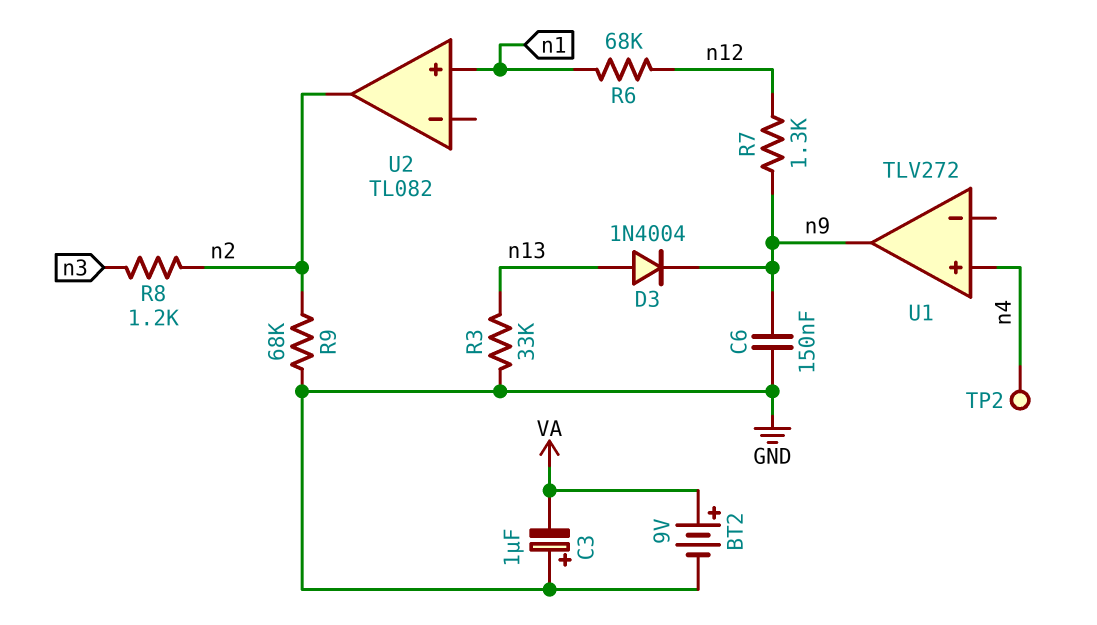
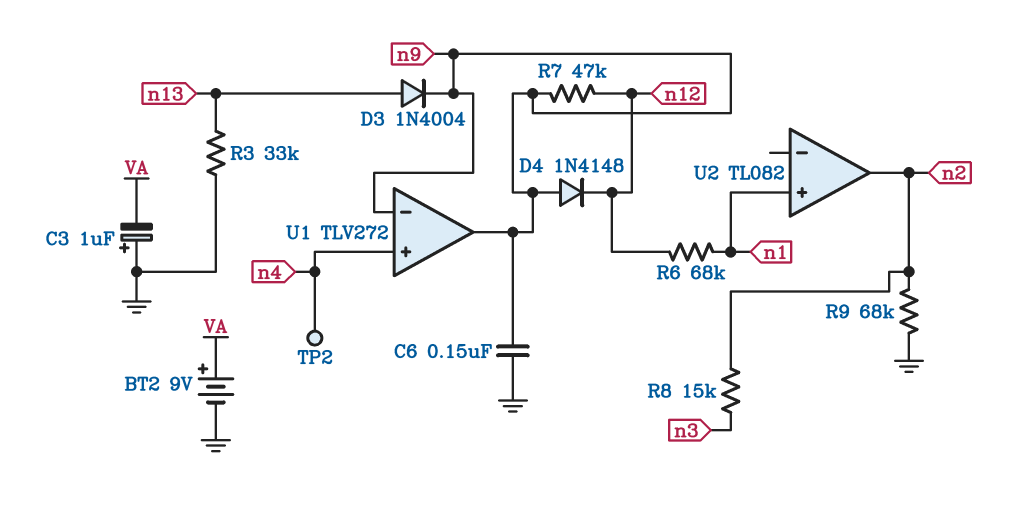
D4: none -> diode 1N4148 (A n9, K n12)
R7: 1.3k (n9, n12) -> 47k (n9, n12)
R8: 1.2k (n2, n3) -> 15k (n2, n3)
U1 pin in-: none -> n9

